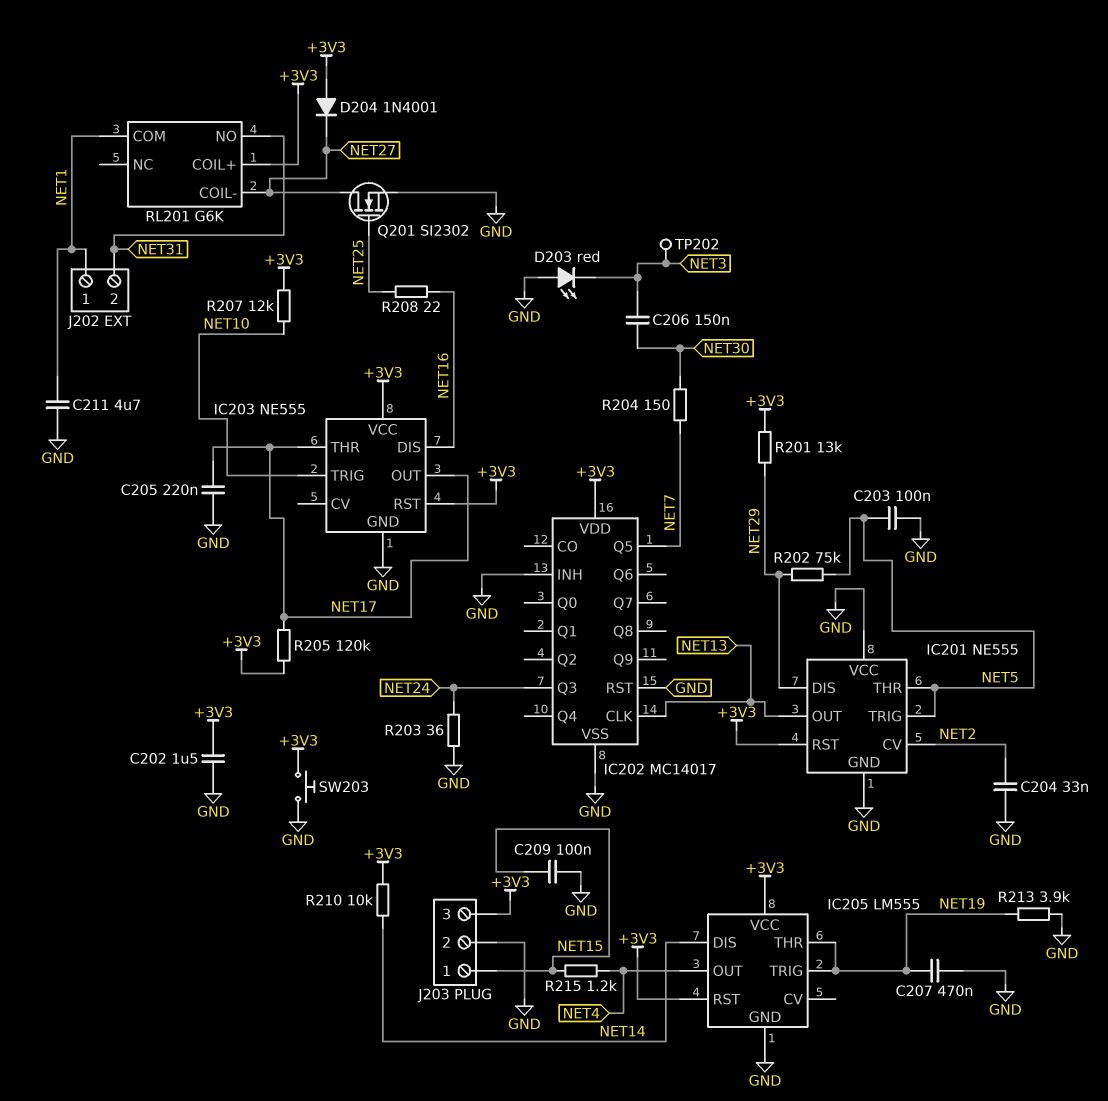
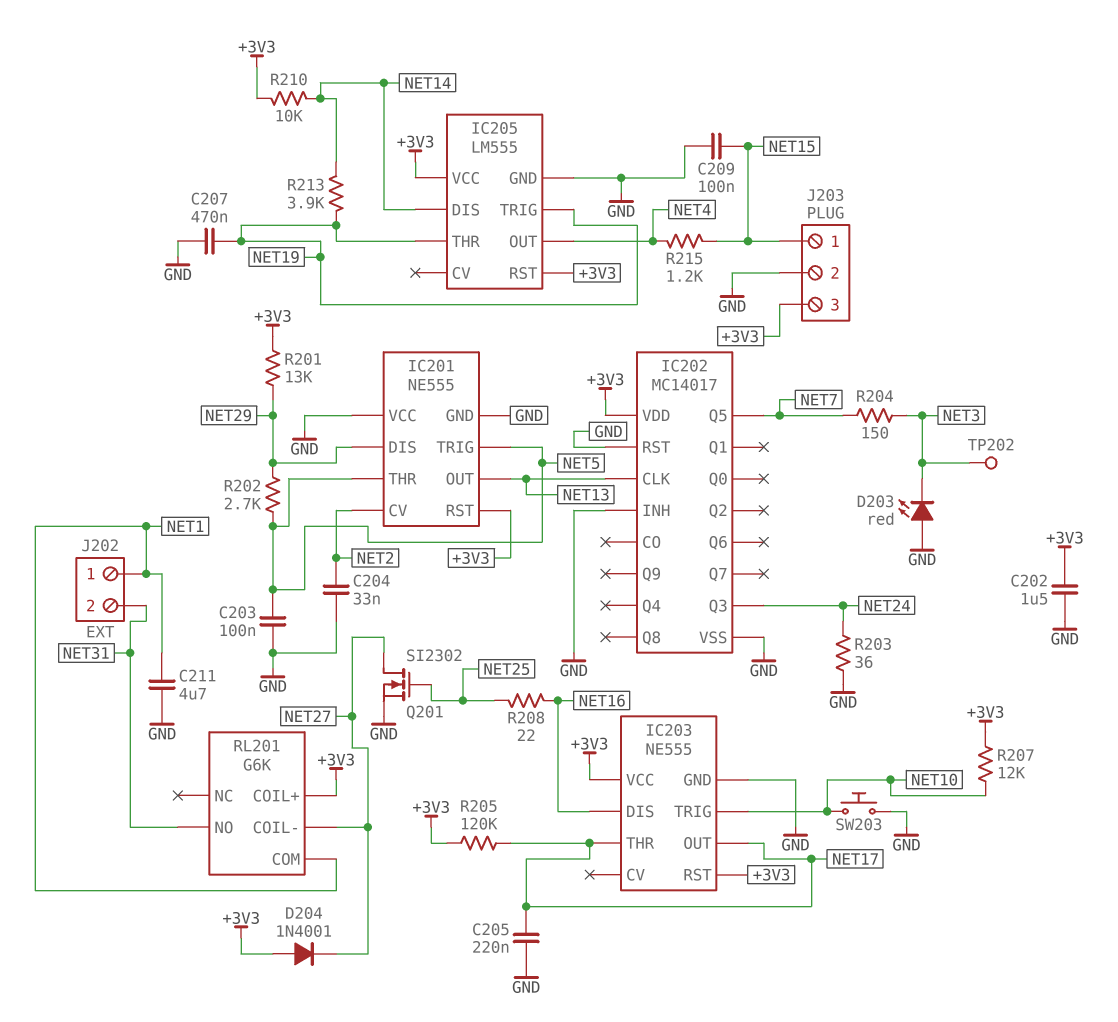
C206: 150nF (NET3, NET30) -> none
R202: 75k (NET5, NET29) -> 2.7k (NET5, NET29)
R204: 150 (NET7, NET30) -> 150 (NET3, NET7)
R213: 3.9k (GND, NET19) -> 3.9k (NET14, NET19)
SW203: button (+3V3, GND) -> button (GND, NET10)

